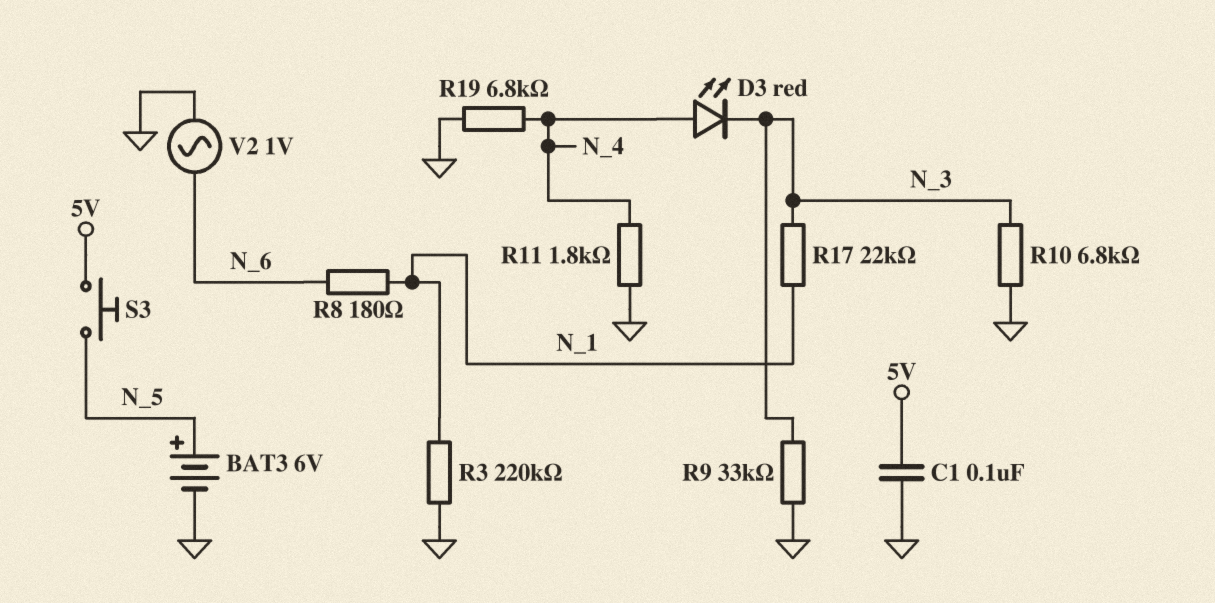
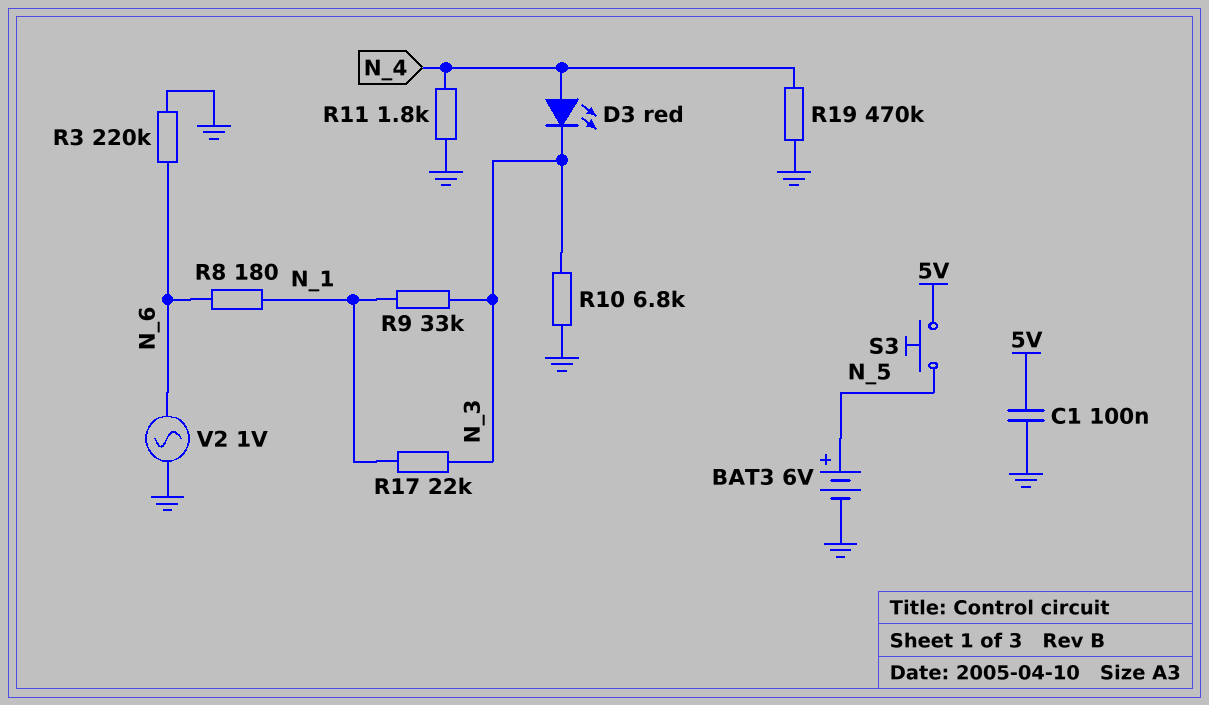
R3: 220k (GND, N_1) -> 220k (GND, N_6)
R9: 33k (GND, N_3) -> 33k (N_1, N_3)
R19: 6.8k (GND, N_4) -> 470k (GND, N_4)

